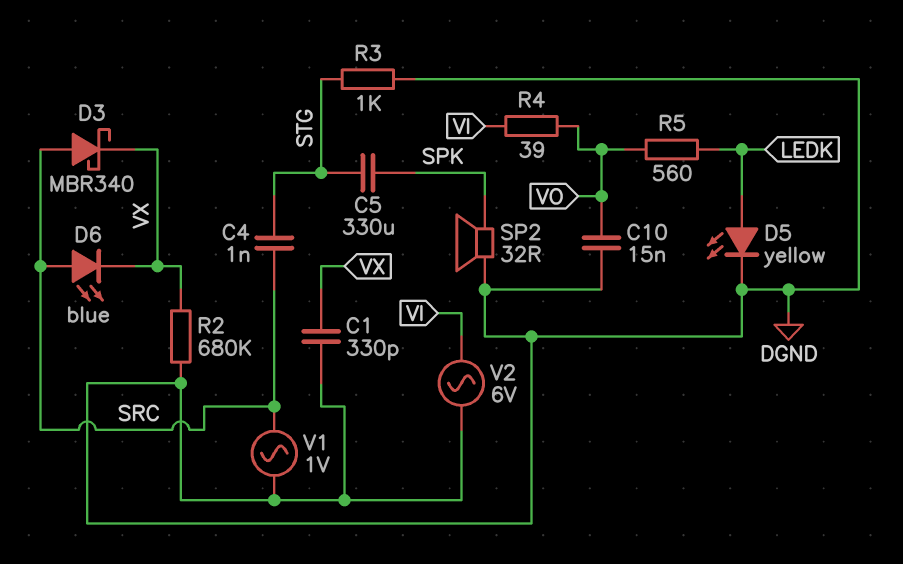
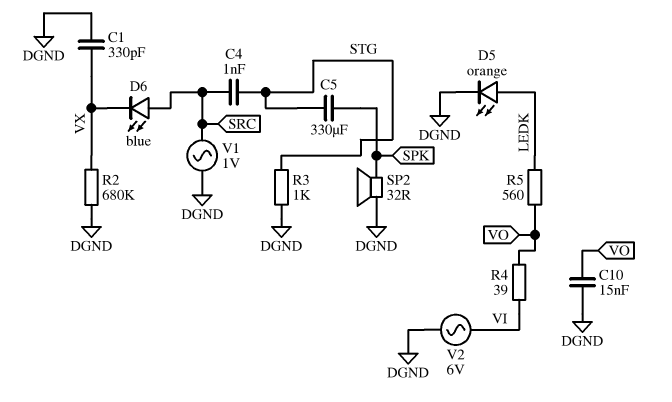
D3: schottky MBR340 (A SRC, K VX) -> none
D5: LED yellow (A LEDK, K DGND) -> LED orange (A LEDK, K DGND)

